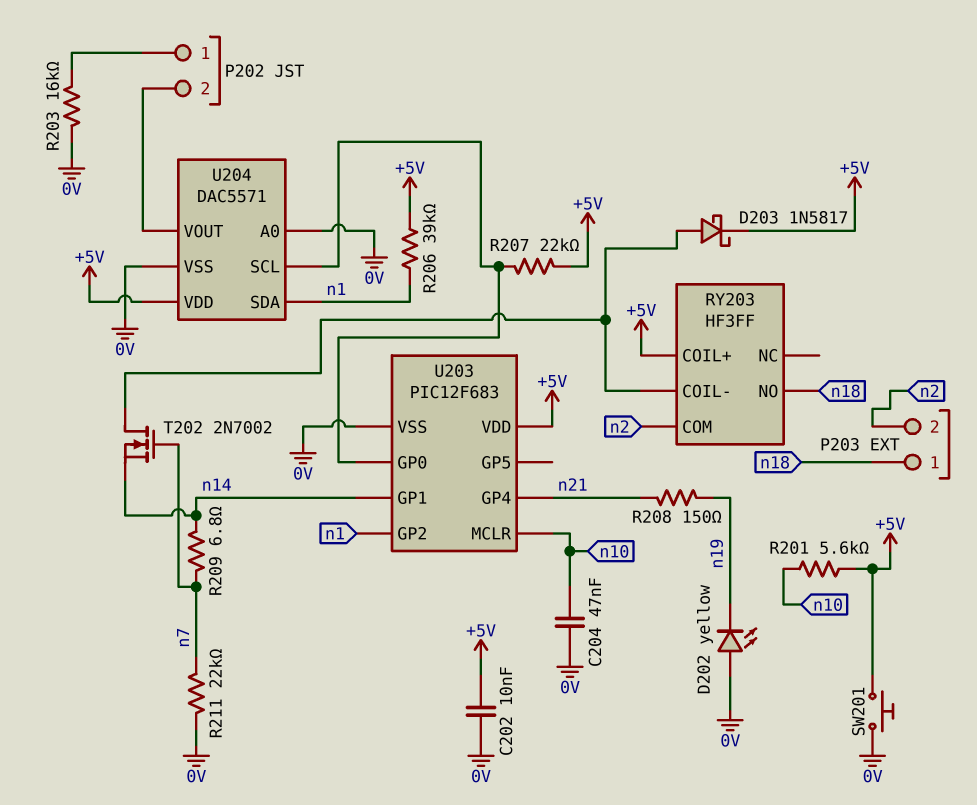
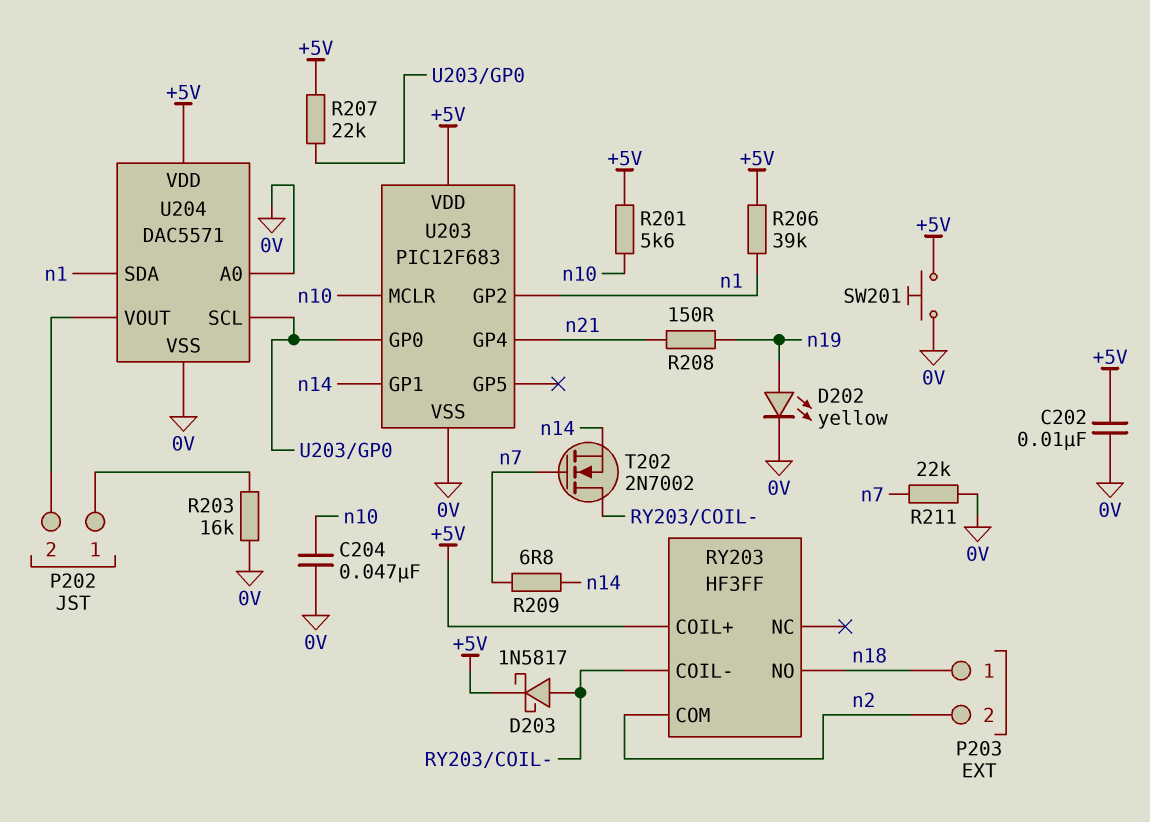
D202: LED yellow (A 0V, K n19) -> LED yellow (A n19, K 0V)

